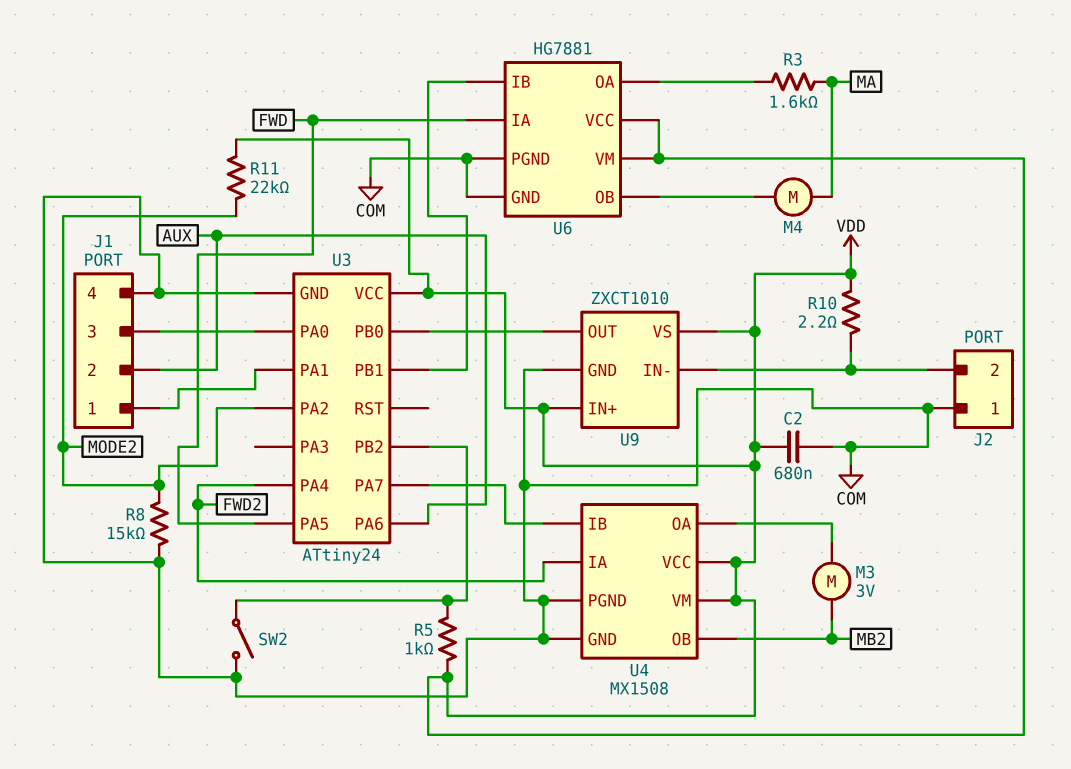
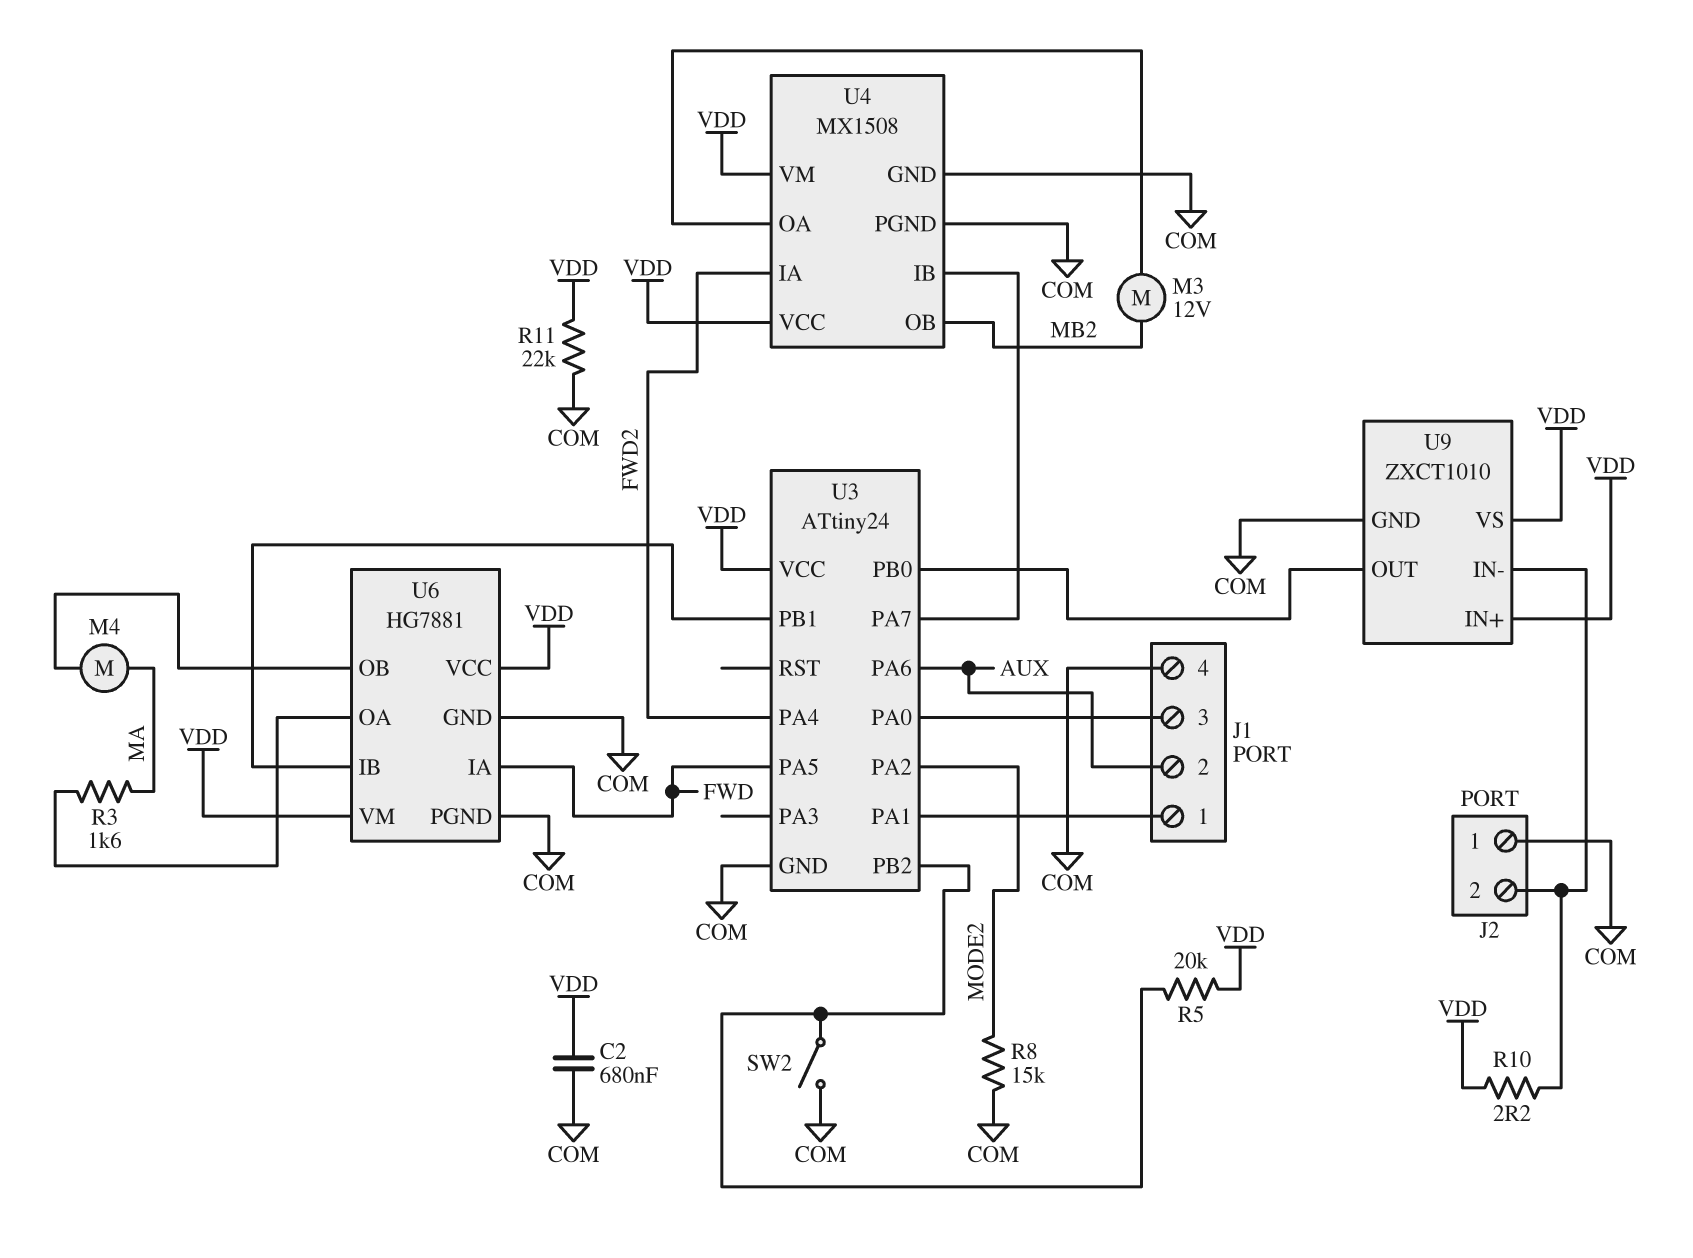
M3: motor 3V (MB2, U4/OA) -> motor 12V (MB2, U4/OA)
R5: 1k (U3/PB2, VDD) -> 20k (U3/PB2, VDD)
R11: 22k (MODE2, VDD) -> 22k (COM, VDD)

